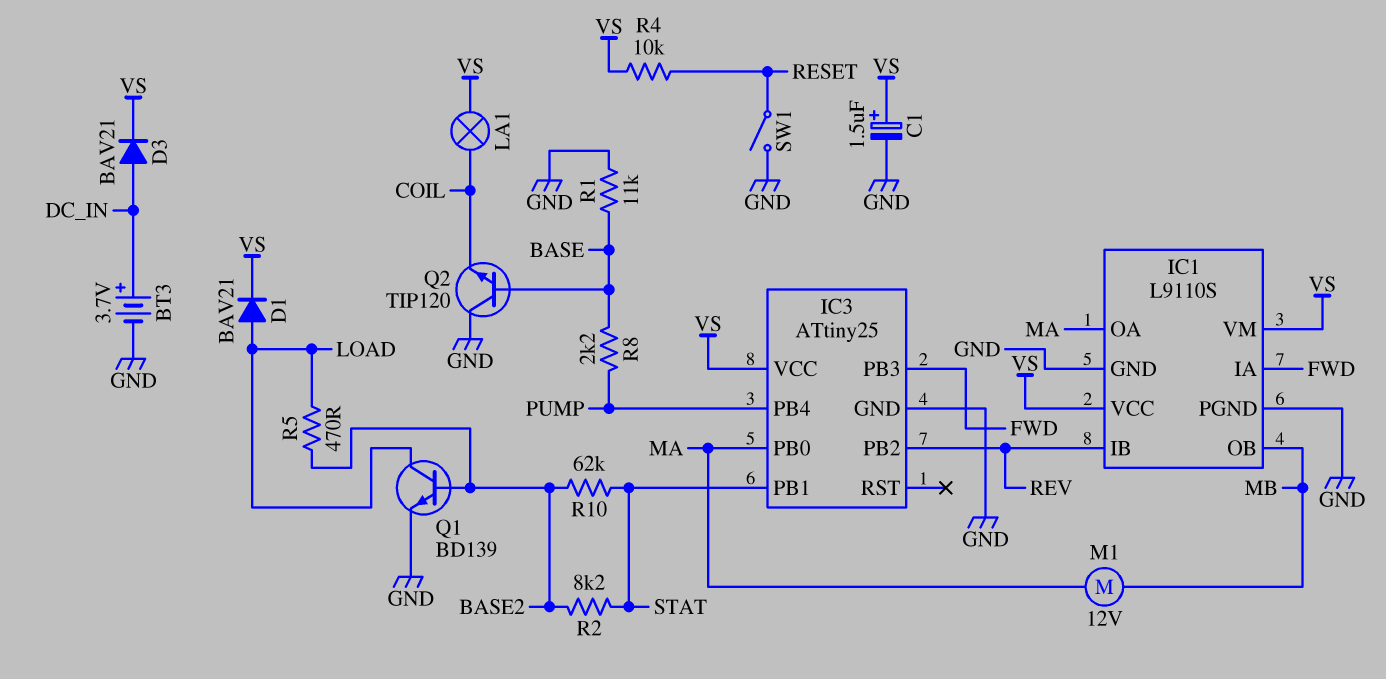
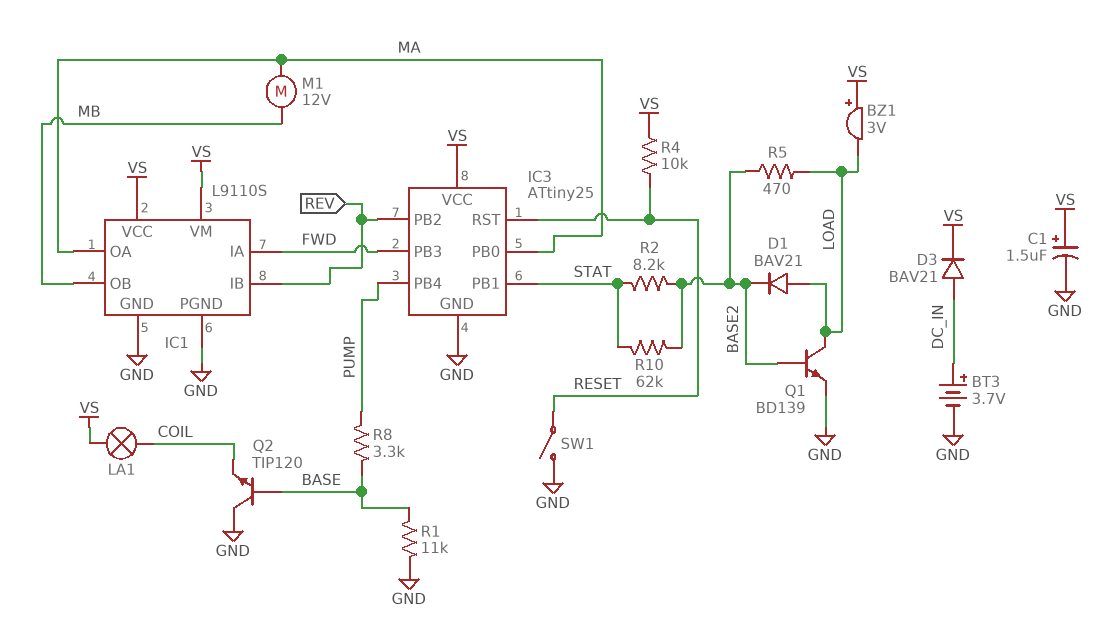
BZ1: none -> buzzer 3V (plus VS, minus LOAD)
D1: diode BAV21 (A LOAD, K VS) -> diode BAV21 (A LOAD, K BASE2)
IC3 pin RST: none -> RESET
R8: 2.2k (BASE, PUMP) -> 3.3k (BASE, PUMP)

